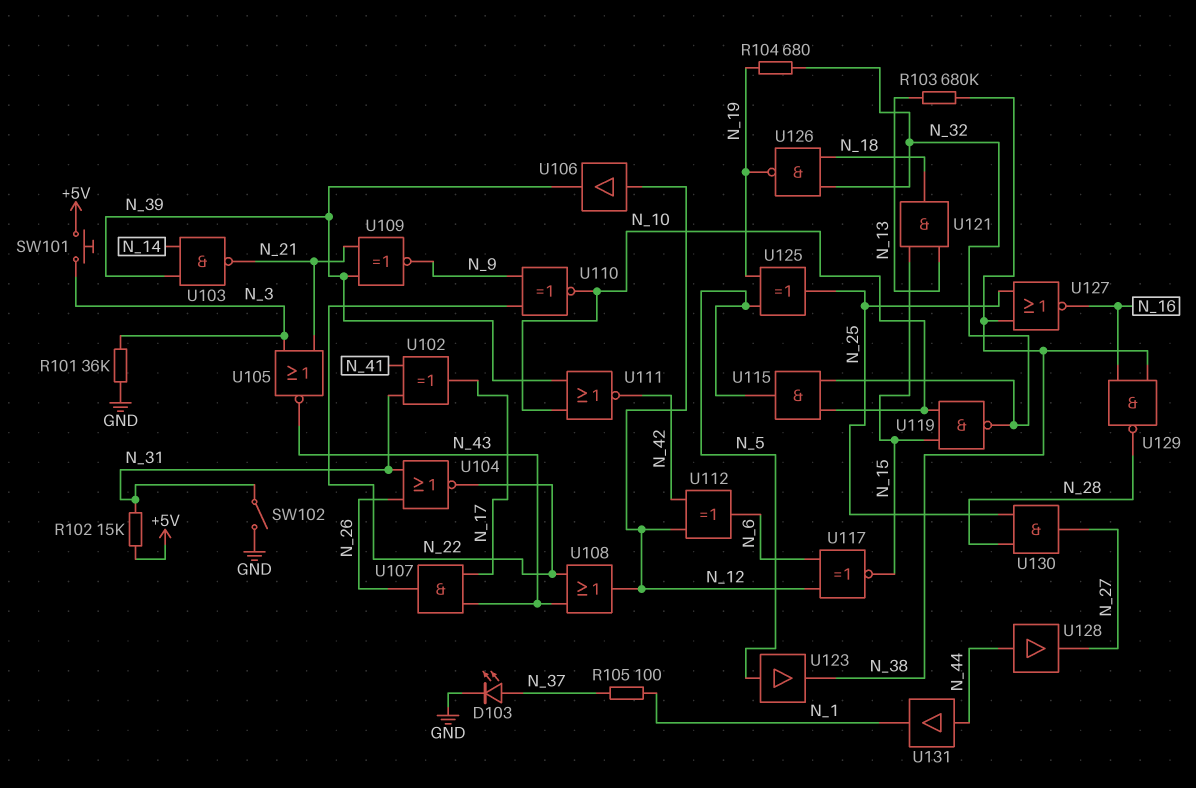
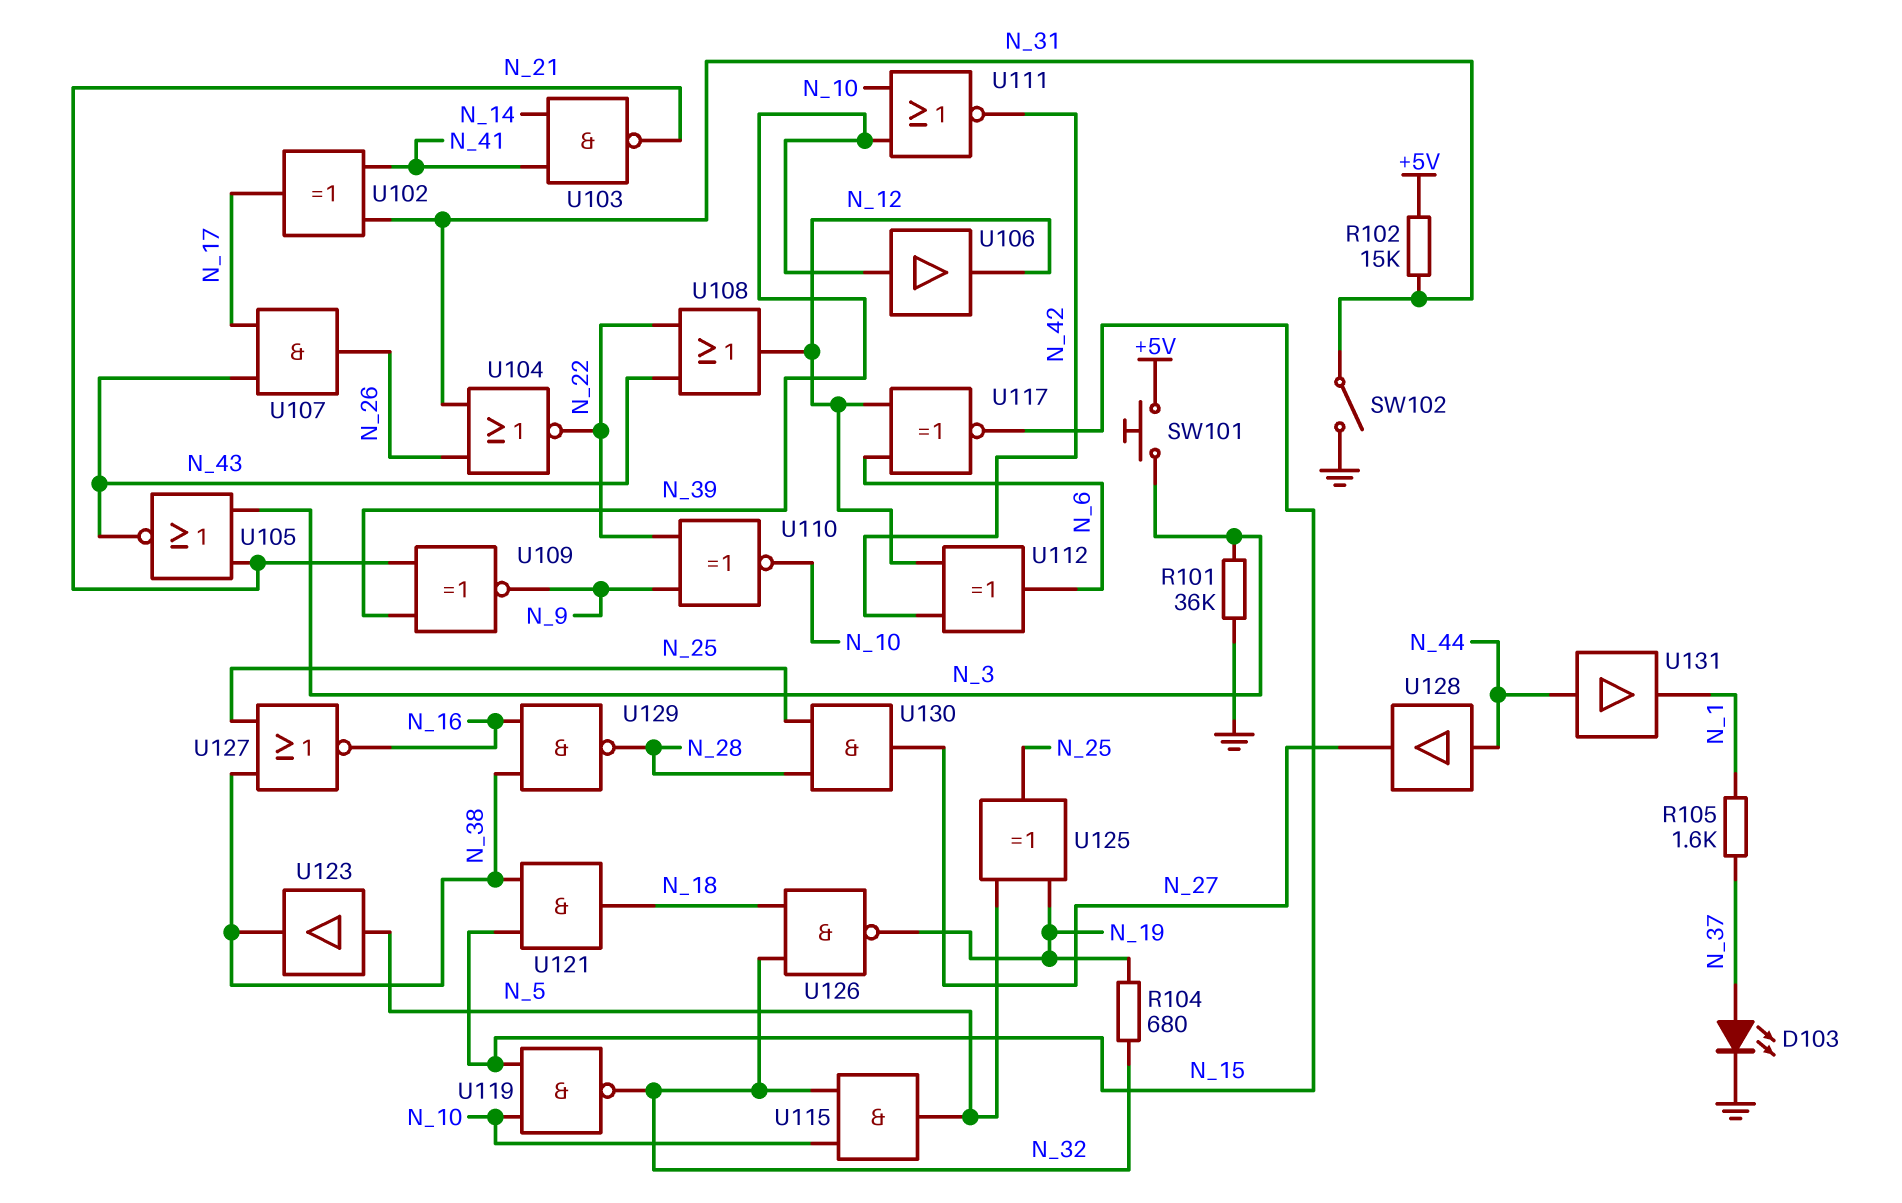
R103: 680k (N_13, N_38) -> none
R105: 100 (N_1, N_37) -> 1.6k (N_1, N_37)
U103: NAND (in N_14, in N_39, out N_21) -> NAND (in N_14, in N_41, out N_21)
U106: buffer (in N_12, out N_39) -> buffer (in N_39, out N_12)
U121: AND (in N_13, in N_15, out N_18) -> AND (in N_15, in N_38, out N_18)

